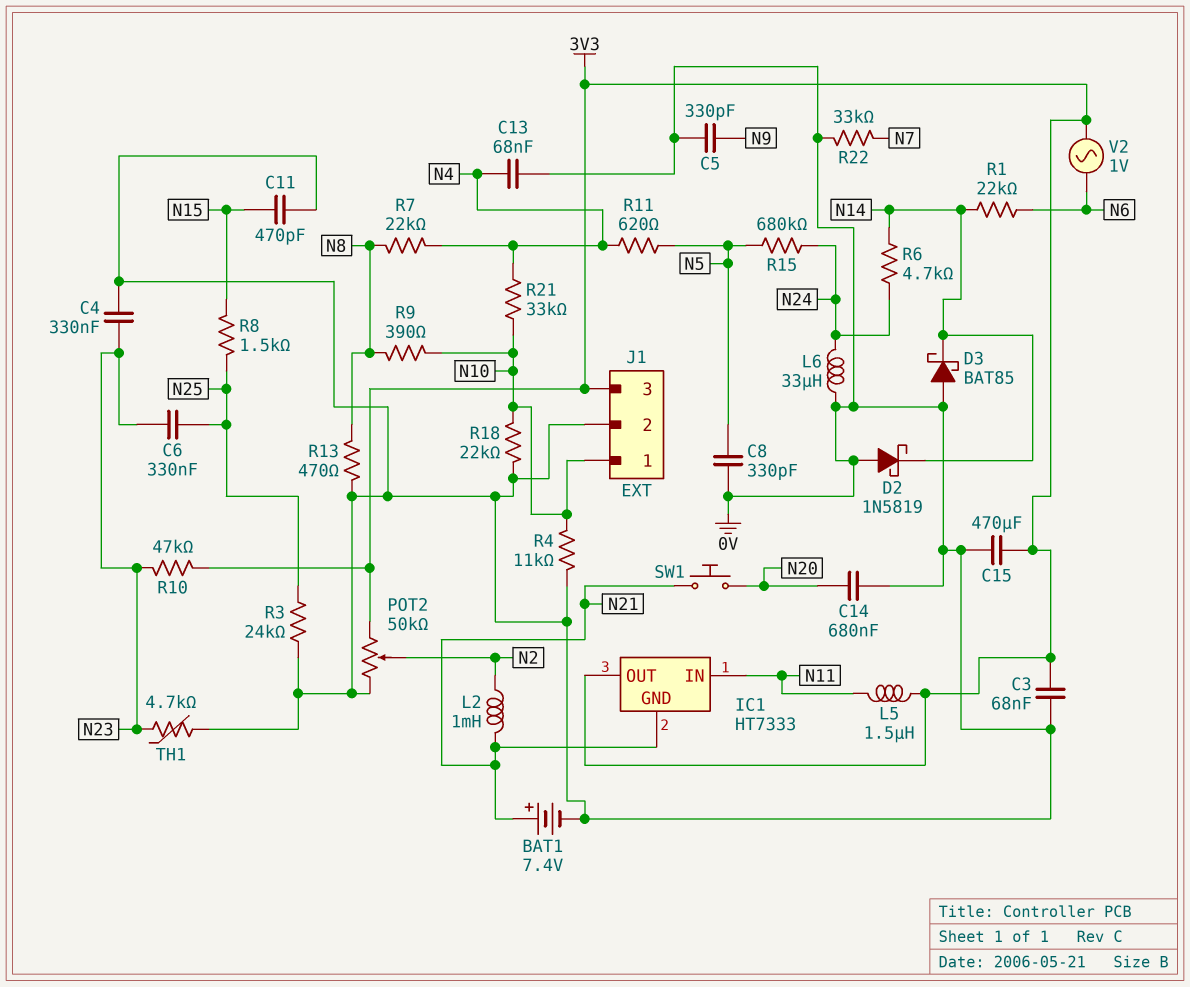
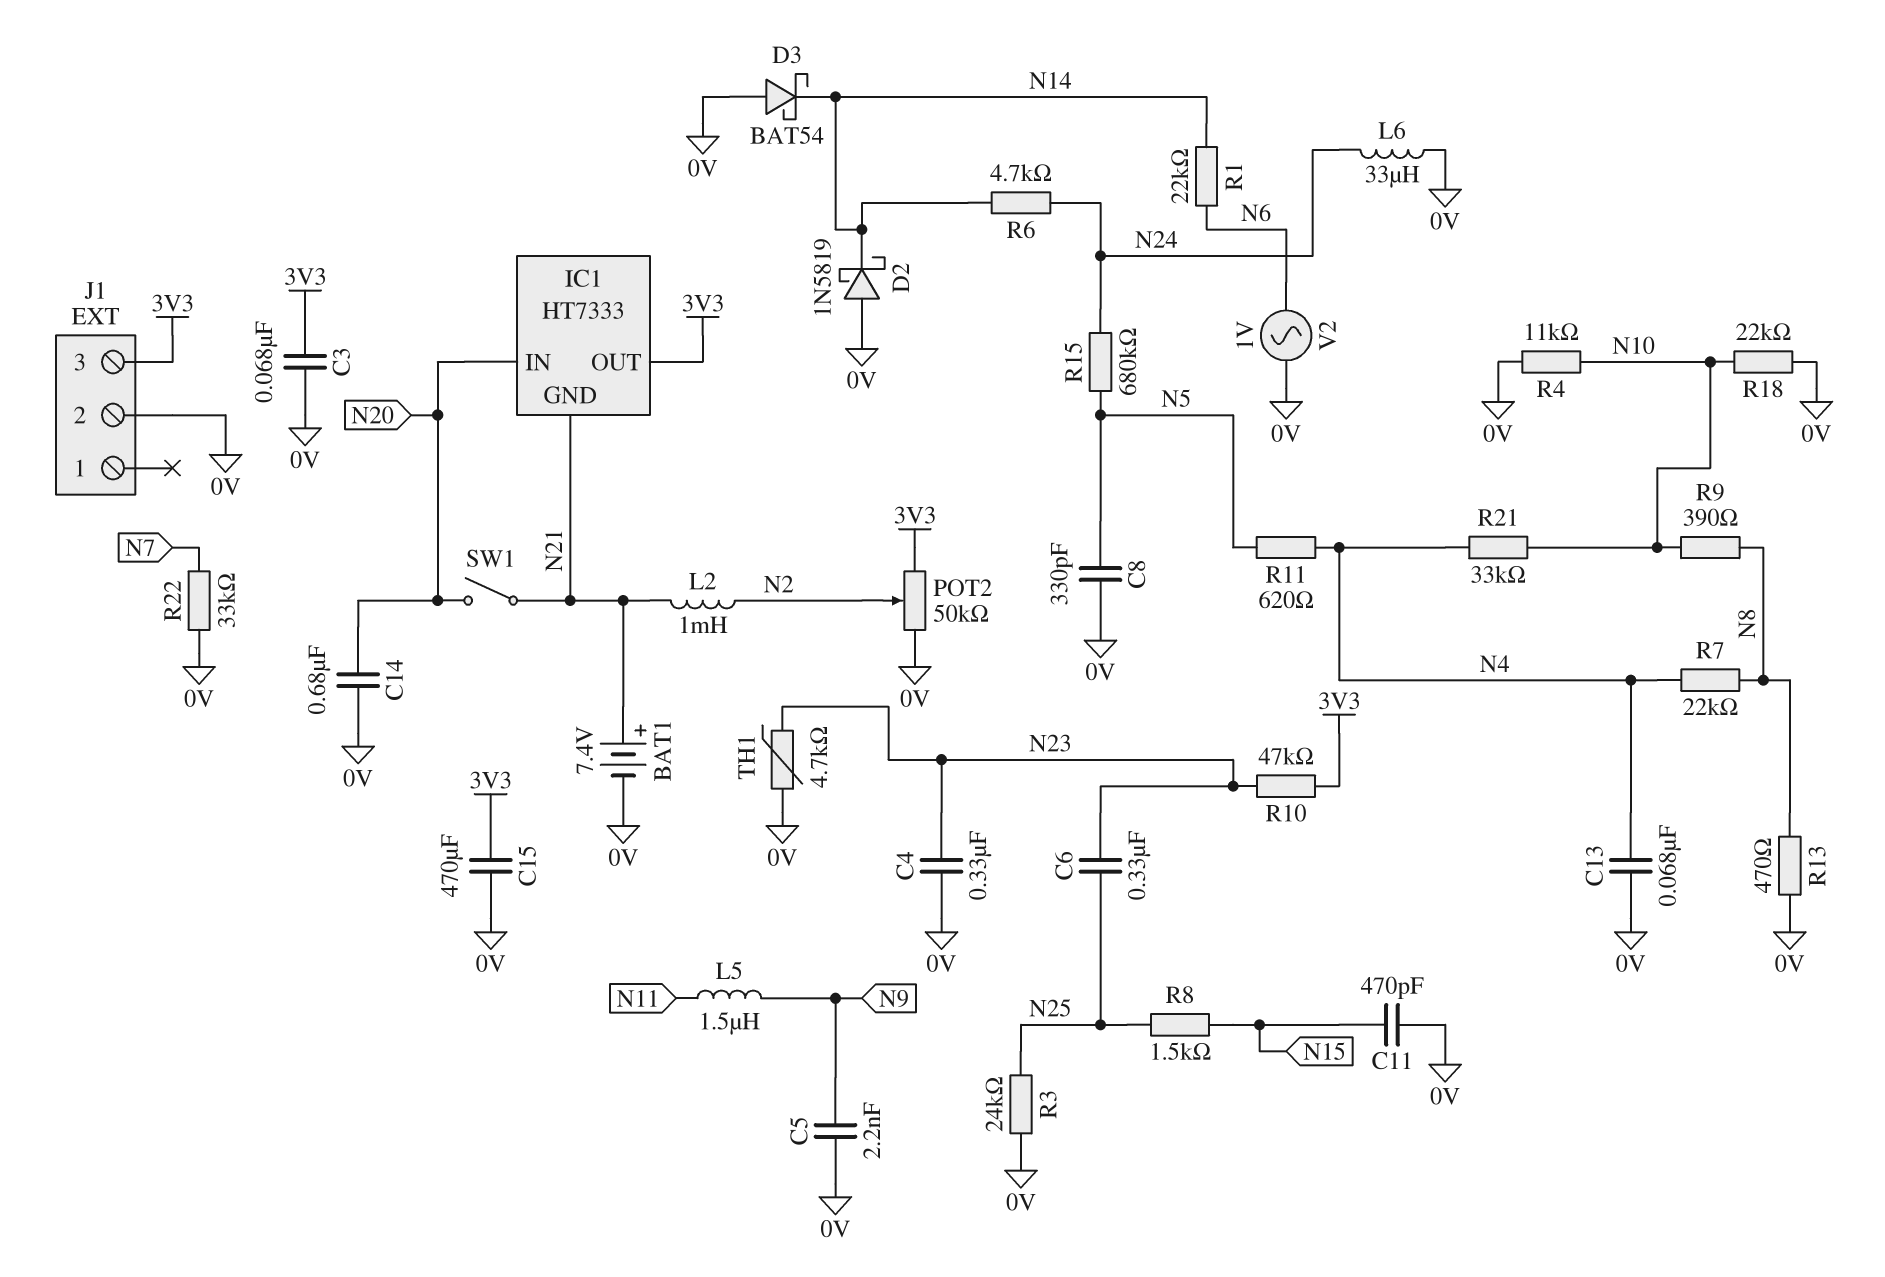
C5: 330pF (0V, N9) -> 2.2nF (0V, N9)
D3: schottky BAT85 (A 0V, K N14) -> schottky BAT54 (A 0V, K N14)
IC1 pin IN: N11 -> N20
J1 pin 1: N10 -> none
L5: 1.5uH (3V3, N11) -> 1.5uH (N9, N11)
SW1: button (N20, N21) -> switch (N20, N21)
V2: AC 1V (3V3, N6) -> AC 1V (0V, N6)

